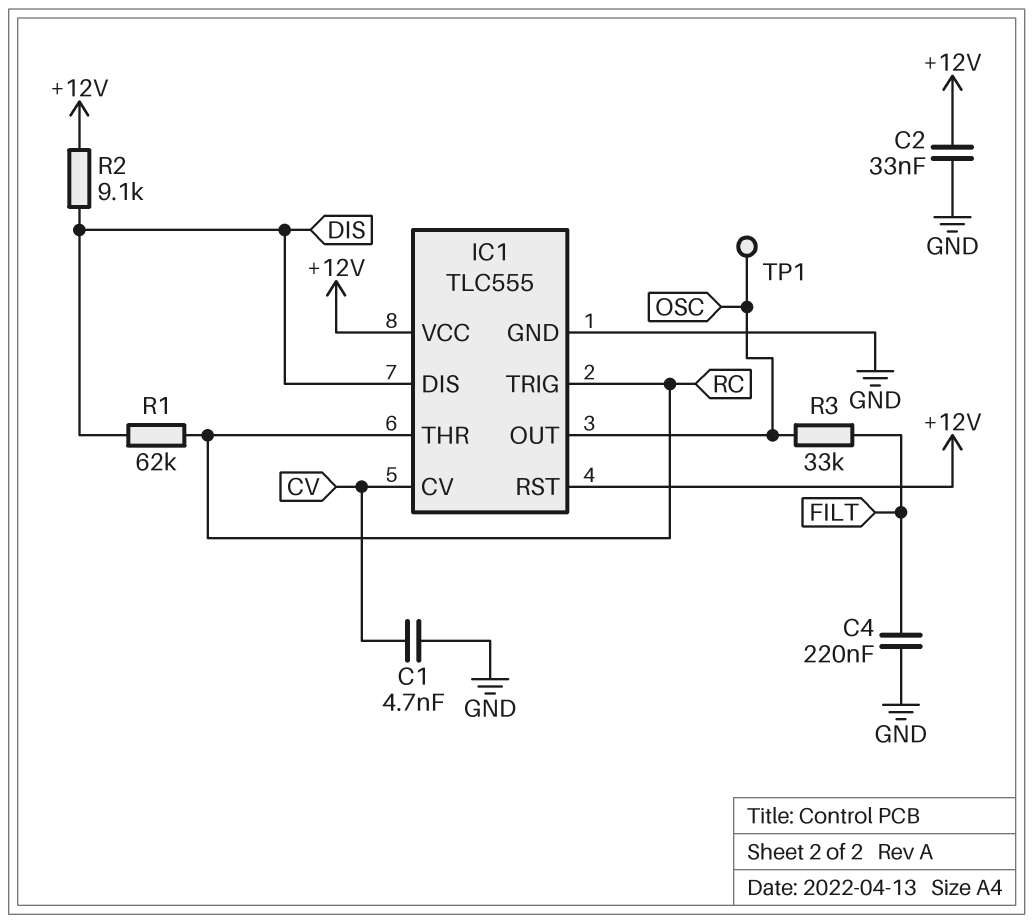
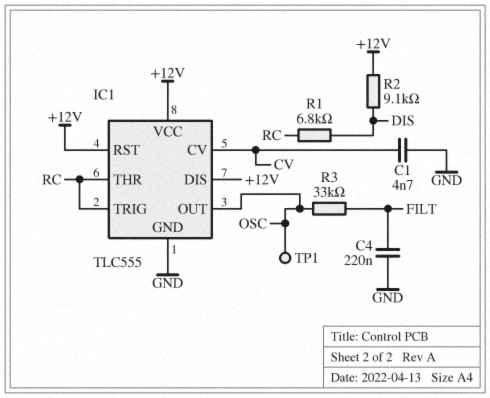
C2: 33nF (+12V, GND) -> none
IC1 pin DIS: DIS -> +12V
R1: 62k (DIS, RC) -> 6.8k (DIS, RC)

